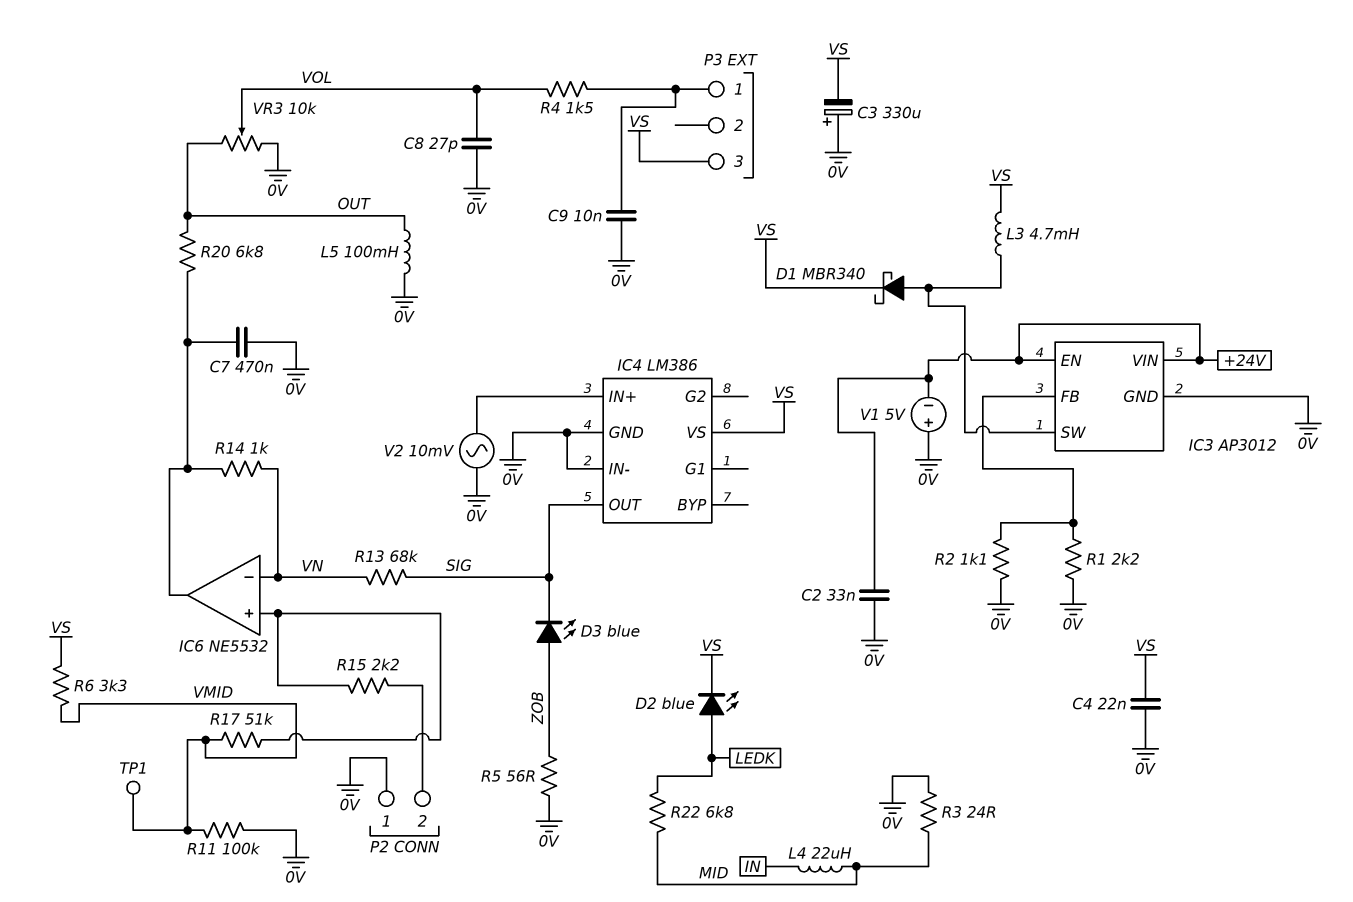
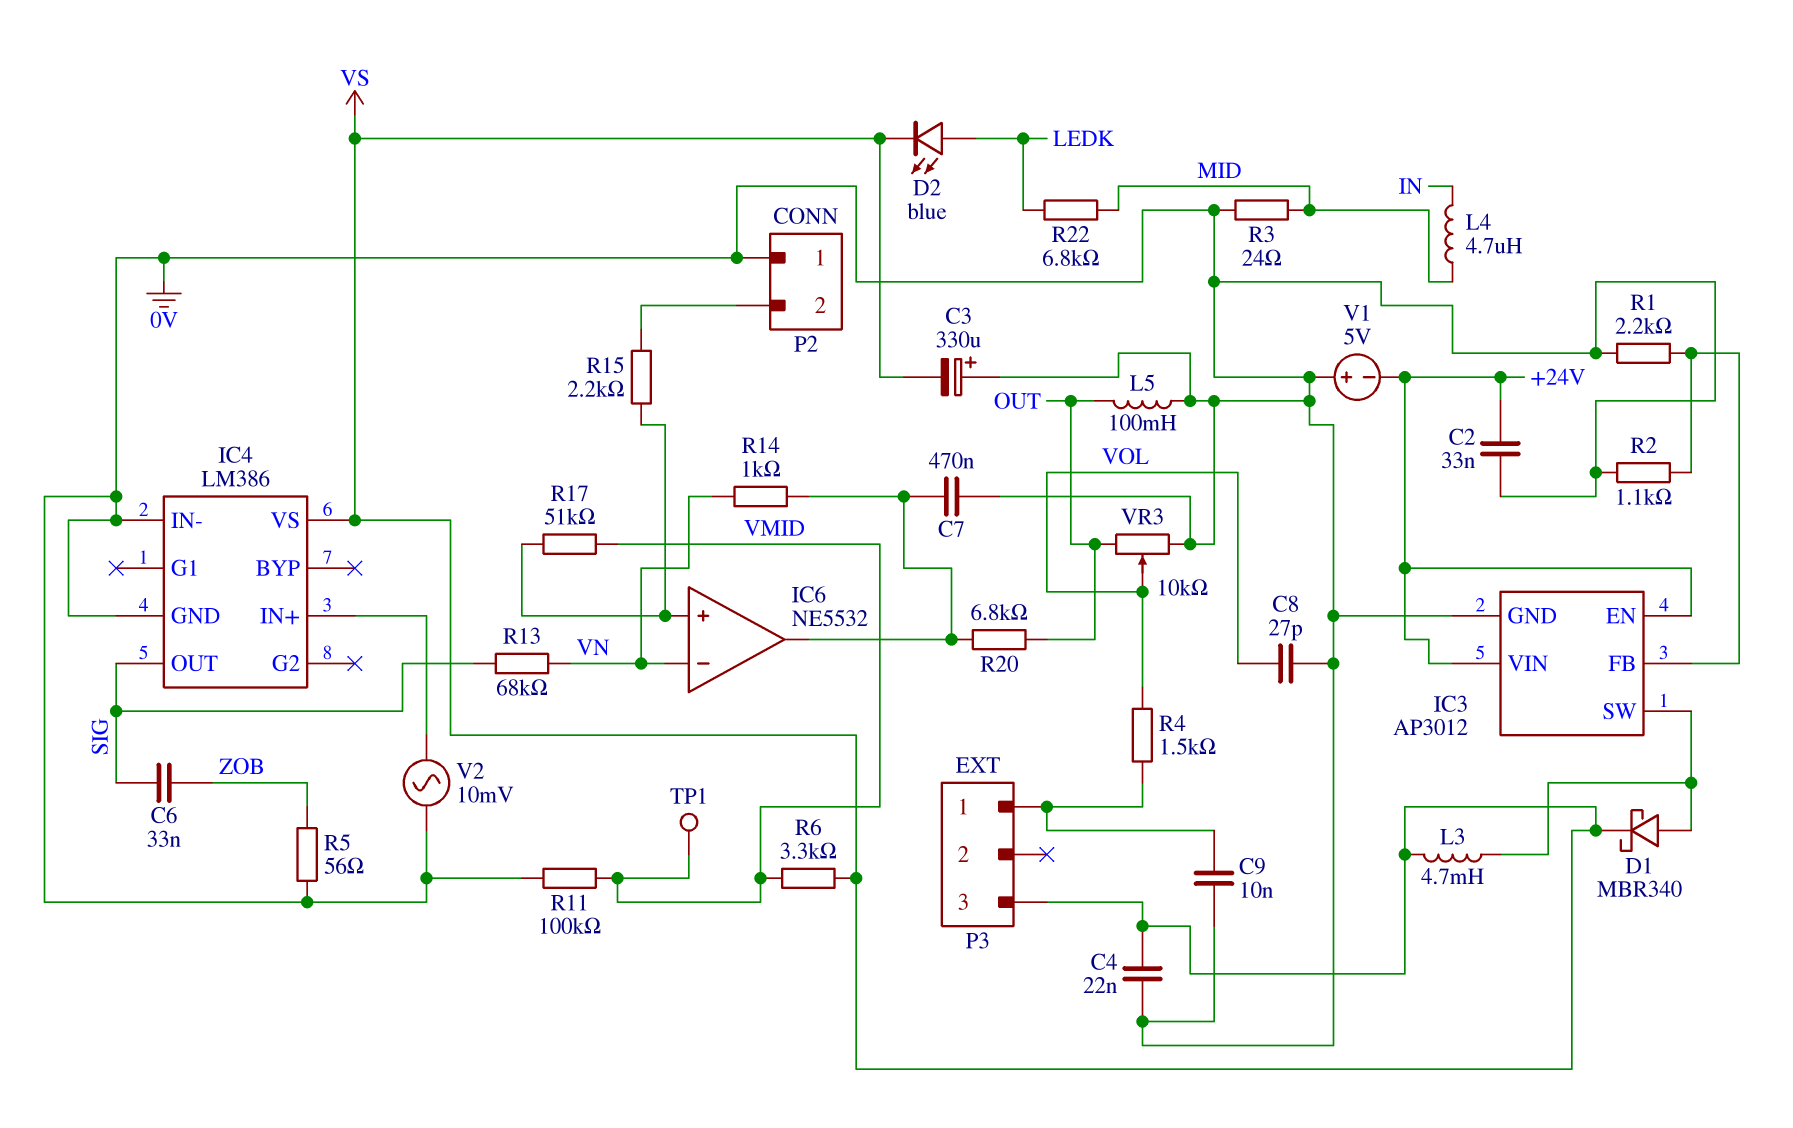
C6: none -> 33nF (SIG, ZOB)
D3: LED blue (A ZOB, K SIG) -> none
L4: 22uH (IN, MID) -> 4.7uH (IN, MID)

